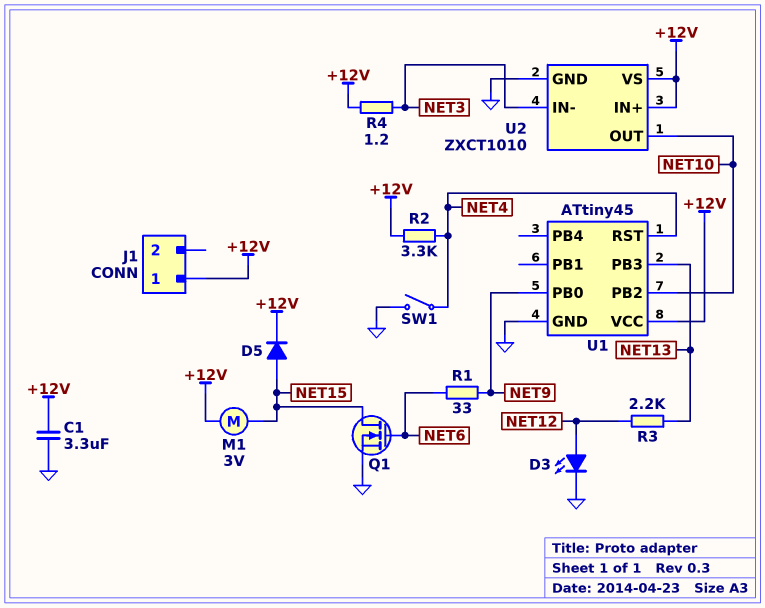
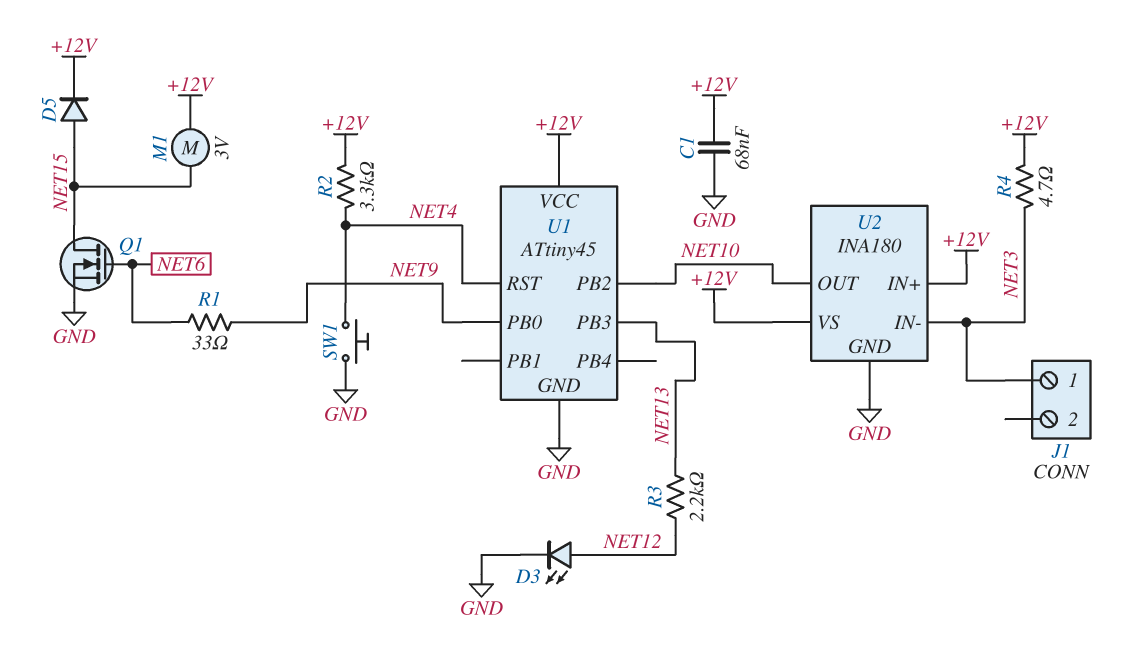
C1: 3.3uF (+12V, GND) -> 68nF (+12V, GND)
J1 pin 1: +12V -> NET3
R4: 1.2 (+12V, NET3) -> 4.7 (+12V, NET3)
SW1: switch (GND, NET4) -> button (GND, NET4)
U2: ZXCT1010 -> INA180

